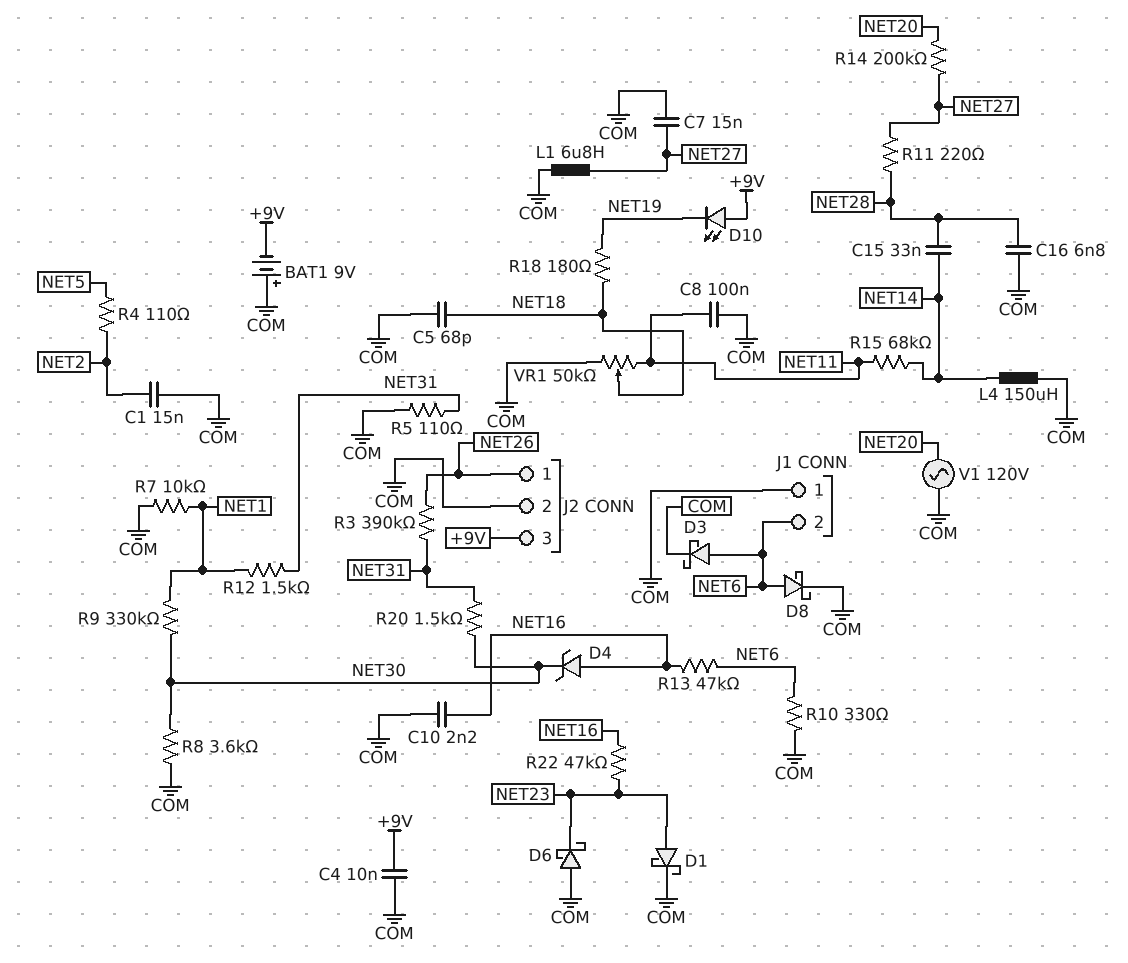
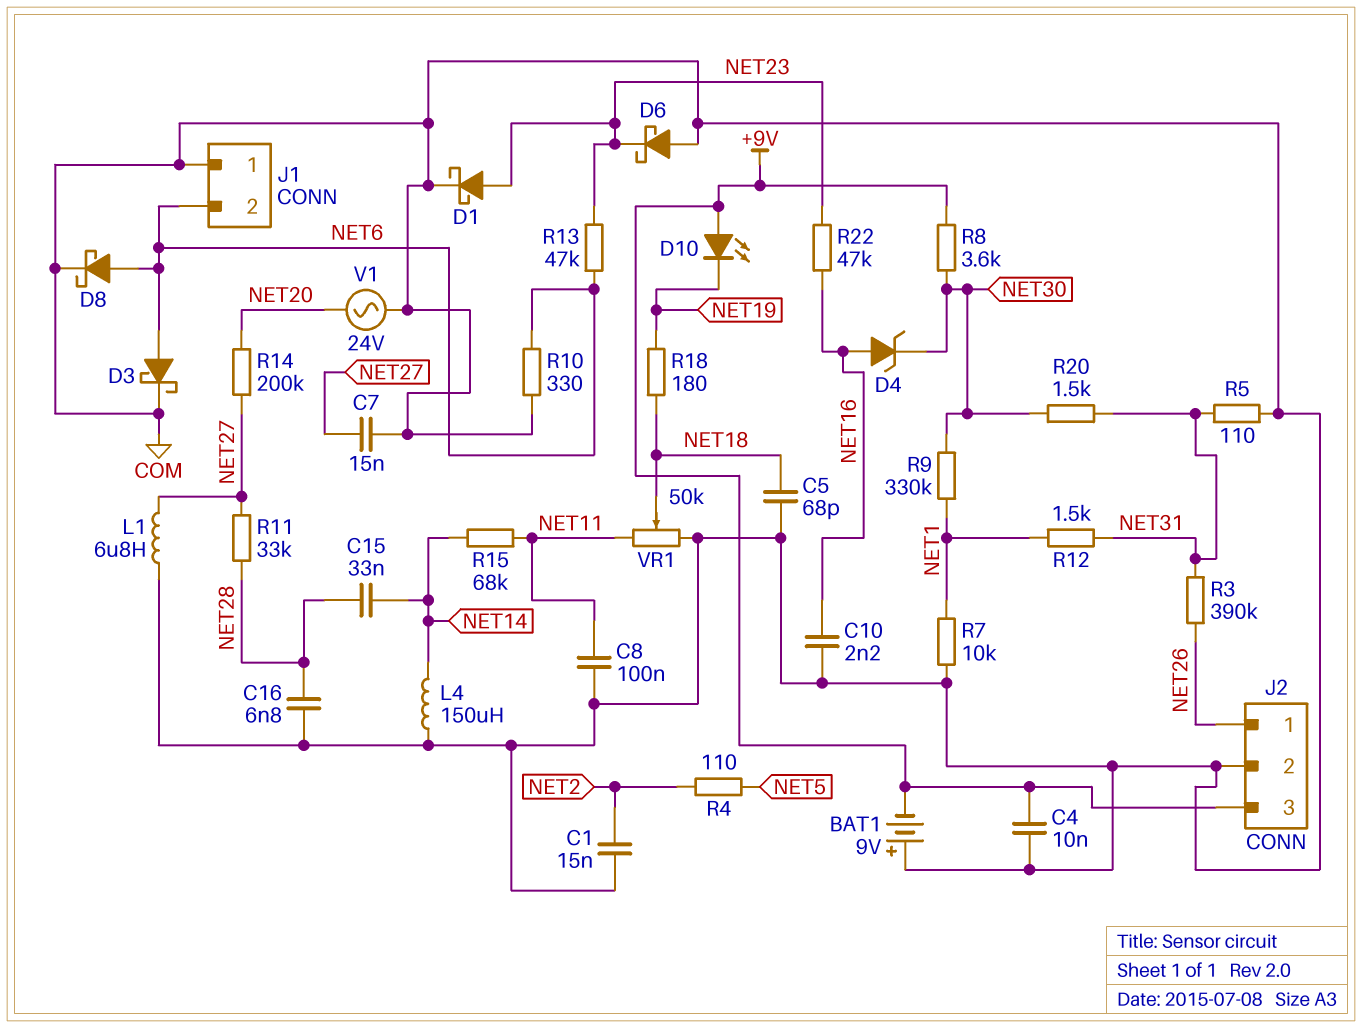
R8: 3.6k (COM, NET30) -> 3.6k (+9V, NET30)
R11: 220 (NET27, NET28) -> 33k (NET27, NET28)
R13: 47k (NET6, NET16) -> 47k (NET6, NET23)
V1: AC 120V (COM, NET20) -> AC 24V (COM, NET20)

